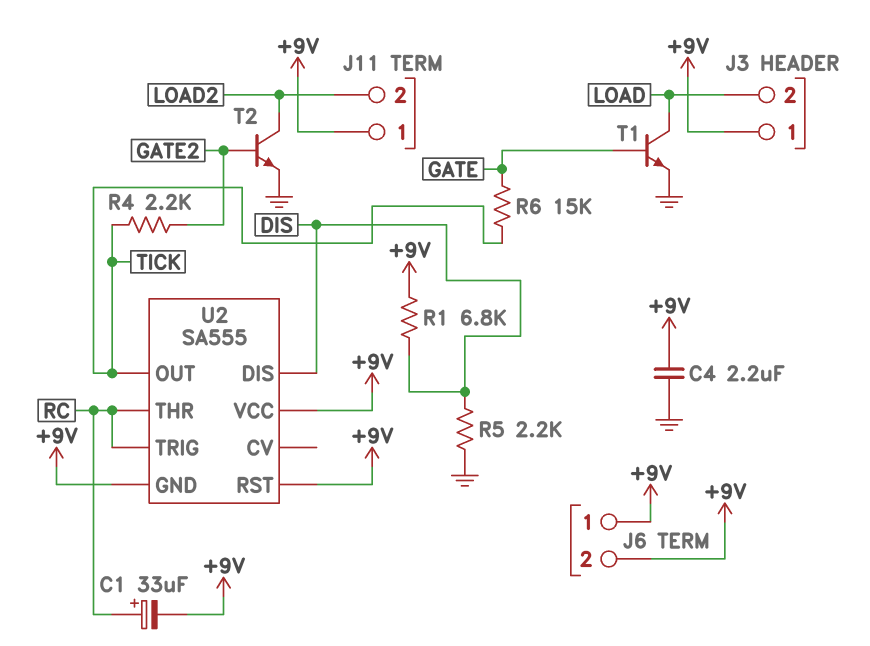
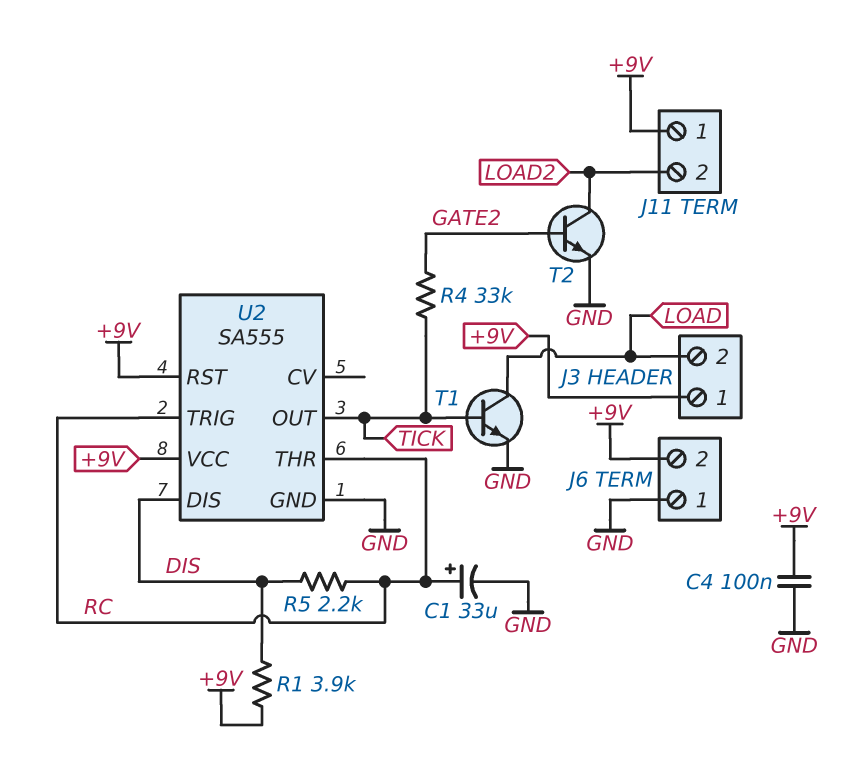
C1: 33uF (plus RC, minus +9V) -> 33uF (plus RC, minus GND)
C4: 2.2uF (+9V, GND) -> 100nF (+9V, GND)
J6 pin 1: +9V -> GND
R1: 6.8k (+9V, DIS) -> 3.9k (+9V, DIS)
R4: 2.2k (GATE2, TICK) -> 33k (GATE2, TICK)
R5: 2.2k (DIS, GND) -> 2.2k (DIS, RC)
R6: 15k (GATE, TICK) -> none
T1: NPN (B GATE, C LOAD, E GND) -> NPN (B TICK, C LOAD, E GND)
U2 pin GND: +9V -> GND

